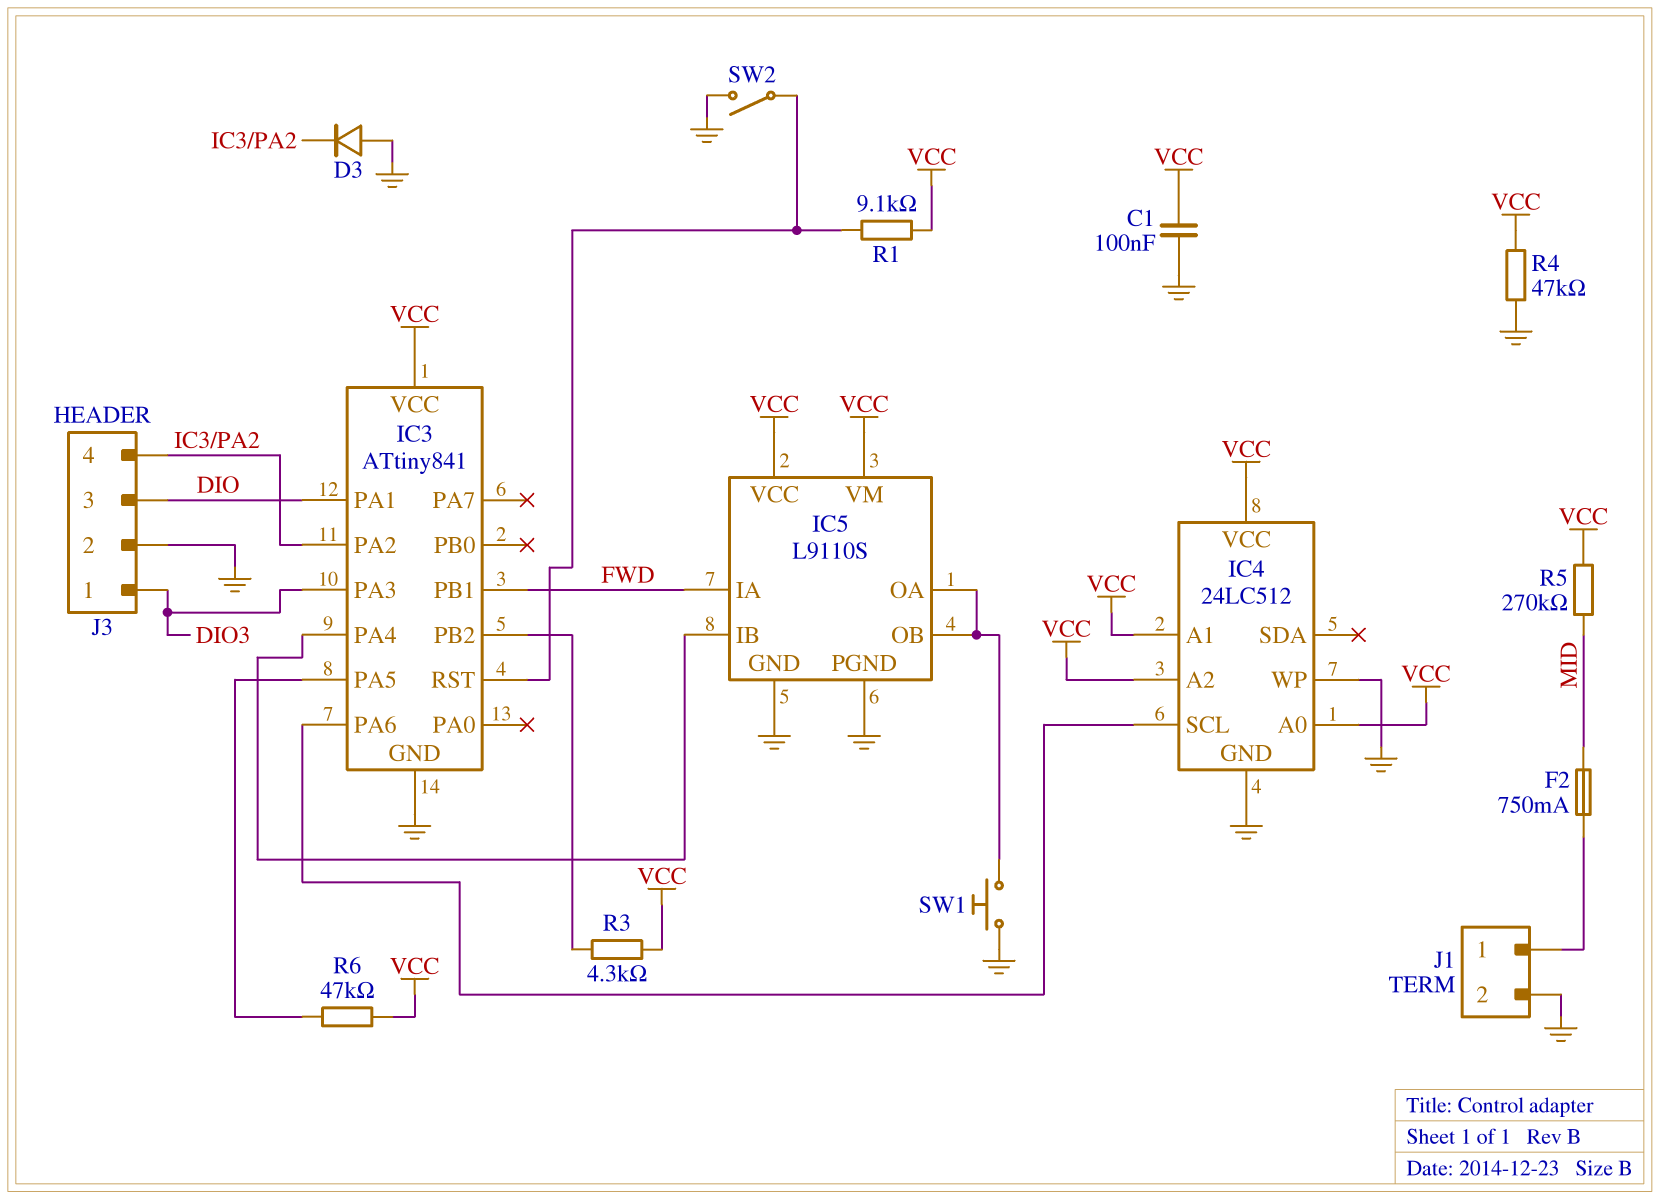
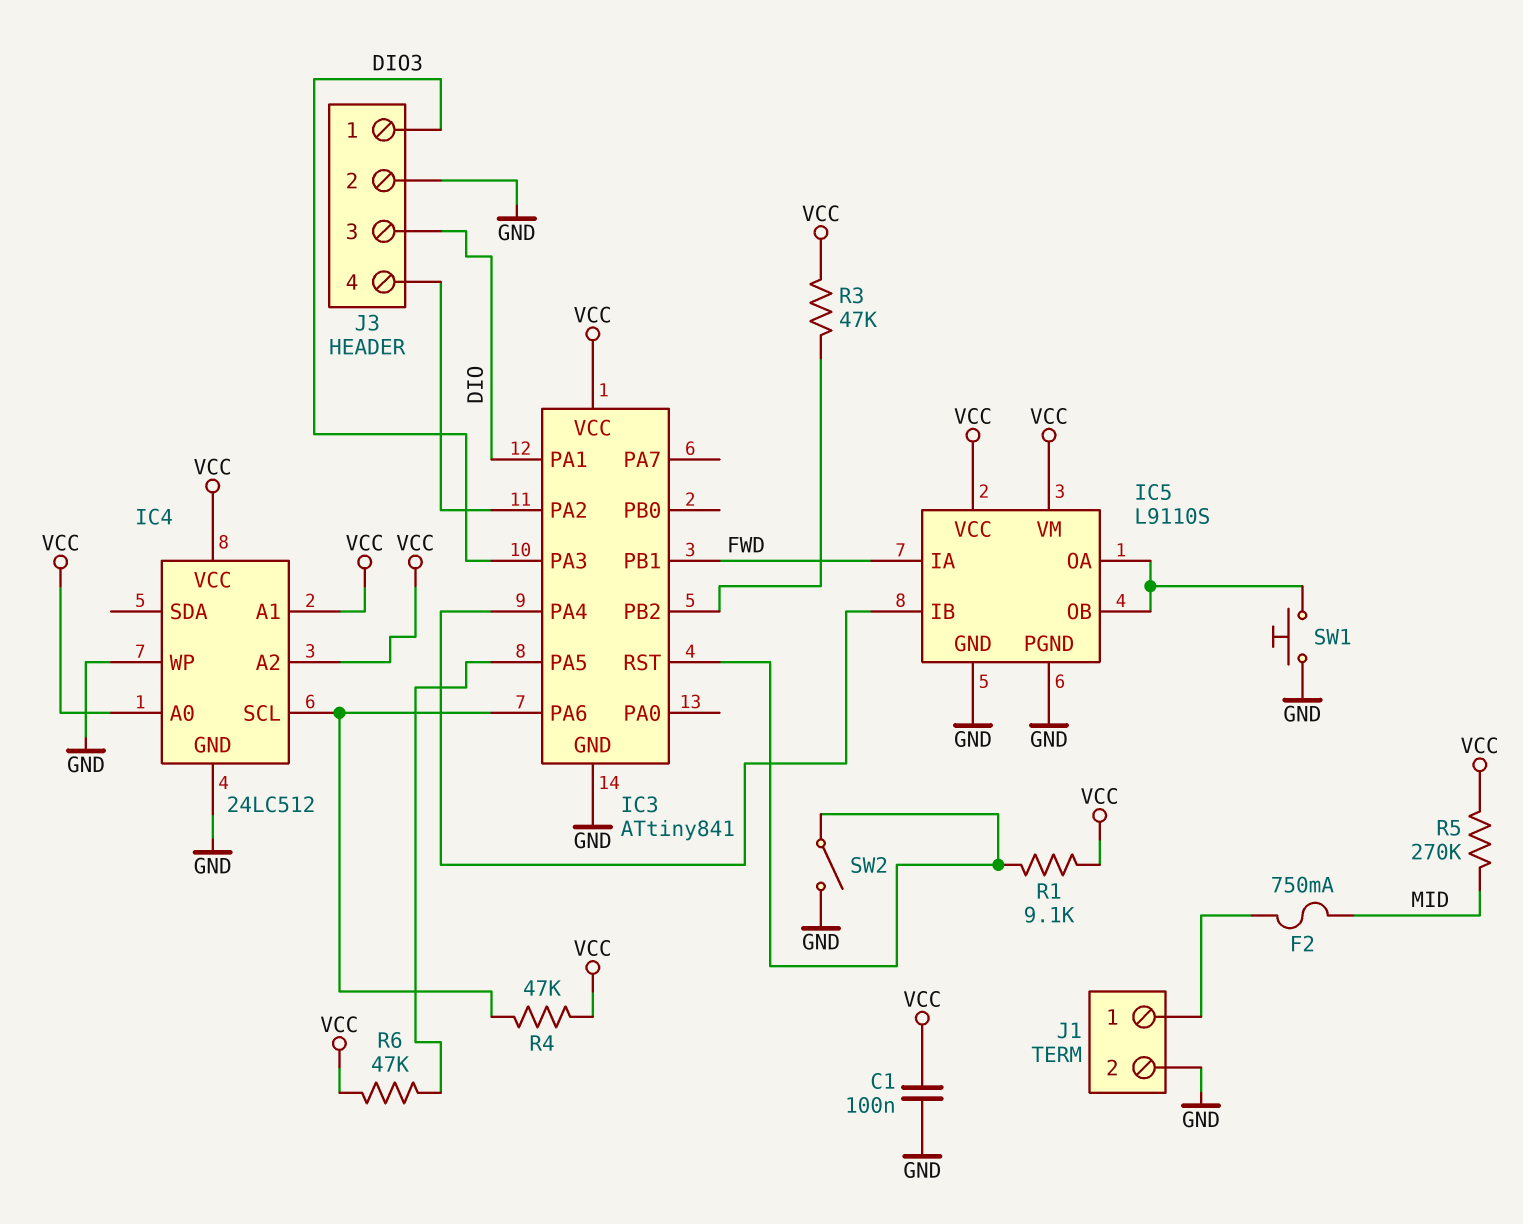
D3: diode (A GND, K IC3/PA2) -> none
R3: 4.3k (IC3/PB2, VCC) -> 47k (IC3/PB2, VCC)
R4: 47k (GND, VCC) -> 47k (IC3/PA6, VCC)

